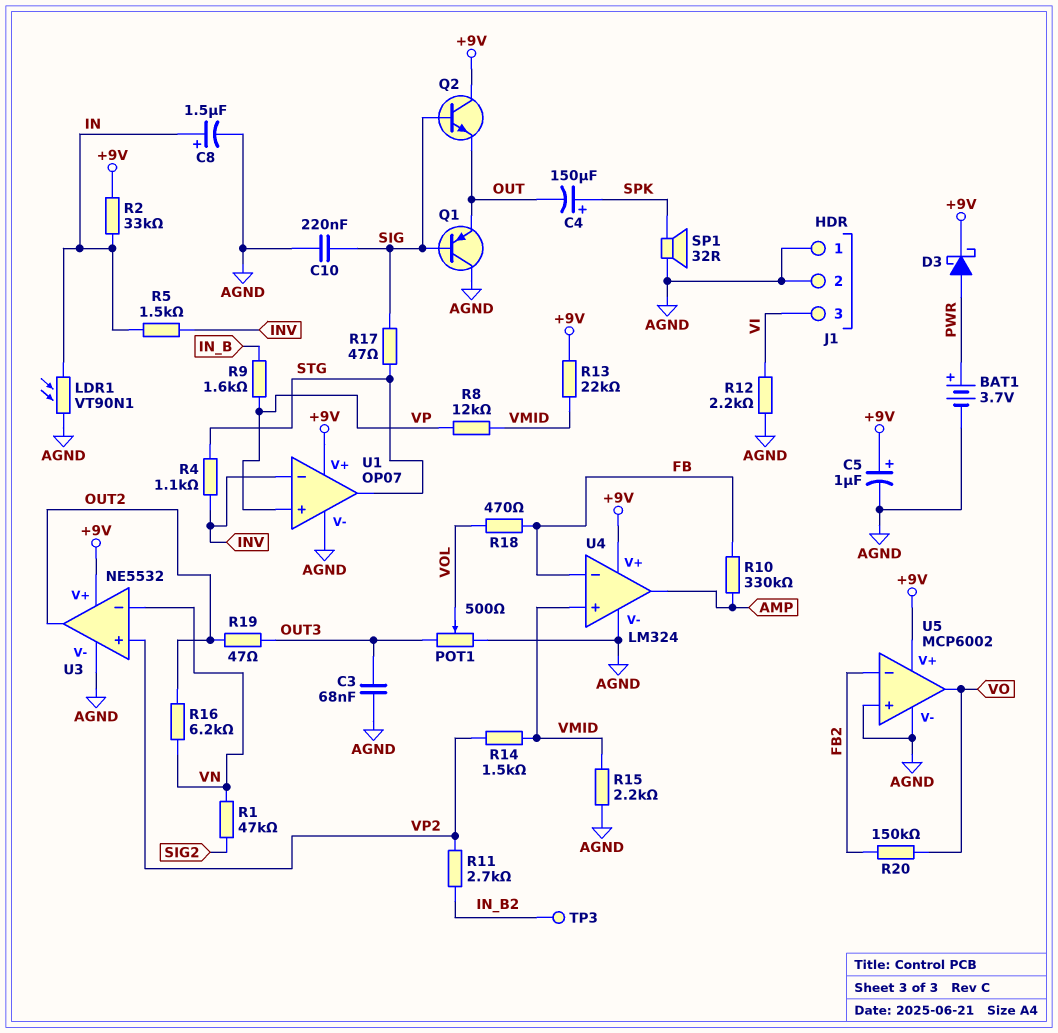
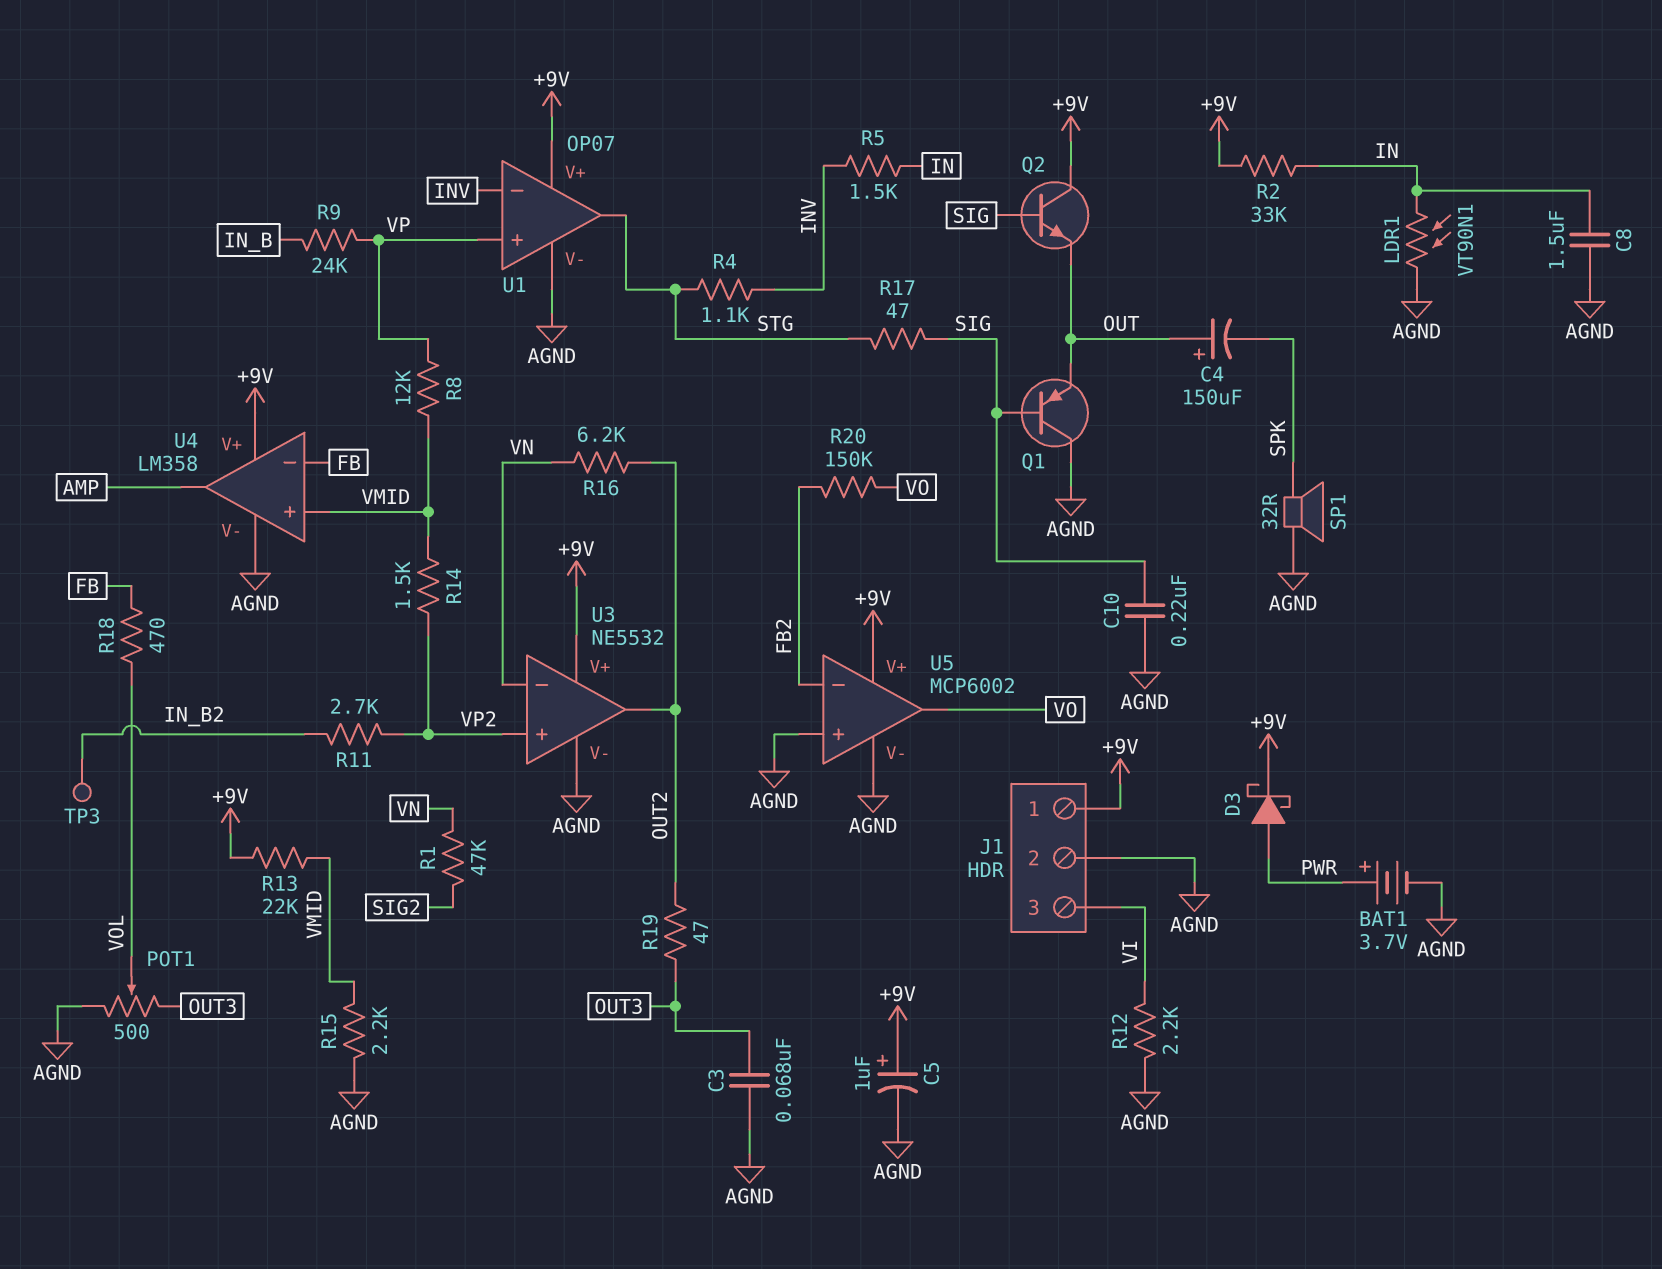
C4: 150uF (plus SPK, minus OUT) -> 150uF (plus OUT, minus SPK)
C8: 1.5uF (plus IN, minus AGND) -> 1.5uF (AGND, IN)
J1 pin 1: AGND -> +9V
R9: 1.6k (IN_B, VP) -> 24k (IN_B, VP)
R10: 330k (AMP, FB) -> none
U4: LM324 -> LM358

